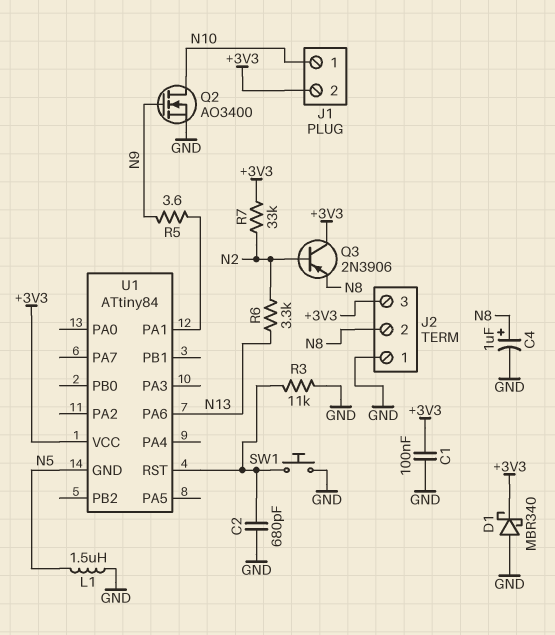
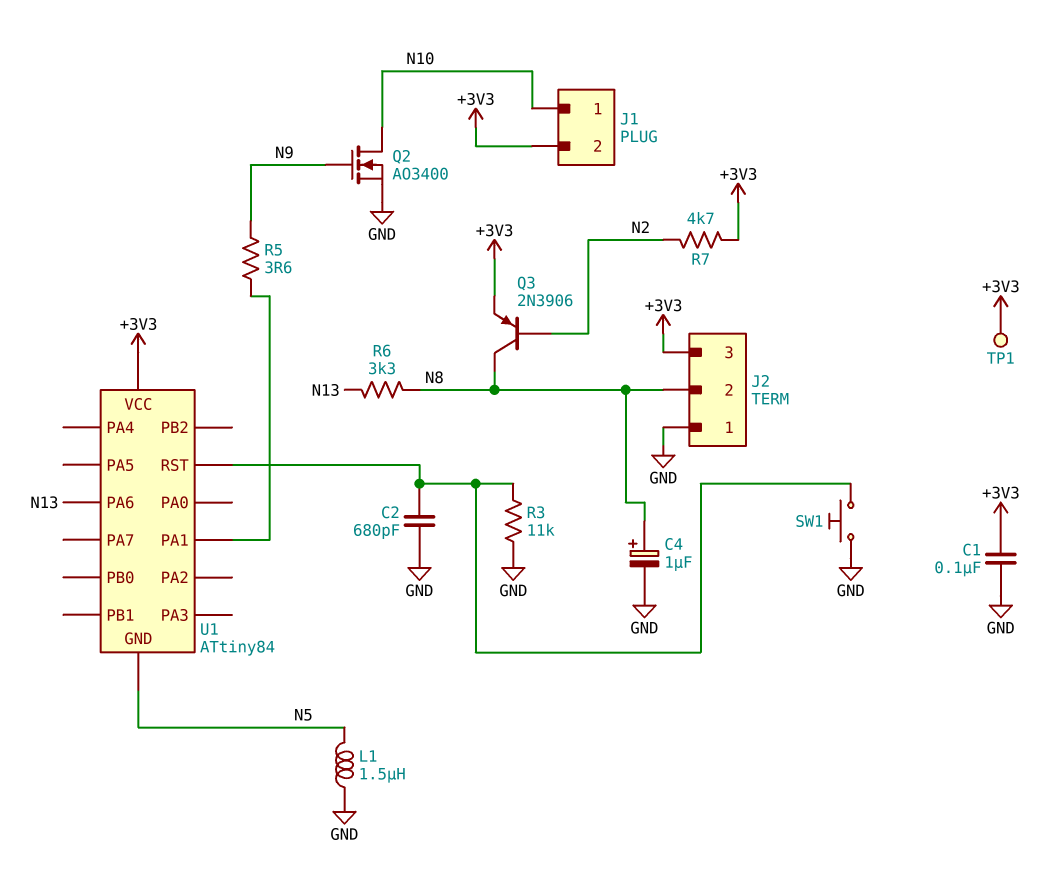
D1: schottky MBR340 (A GND, K +3V3) -> none
Q3: PNP 2N3906 (B N2, C +3V3, E N8) -> PNP 2N3906 (B N2, C N8, E +3V3)
R6: 3.3k (N2, N13) -> 3.3k (N8, N13)
R7: 33k (+3V3, N2) -> 4.7k (+3V3, N2)
TP1: none -> test point (+3V3)

